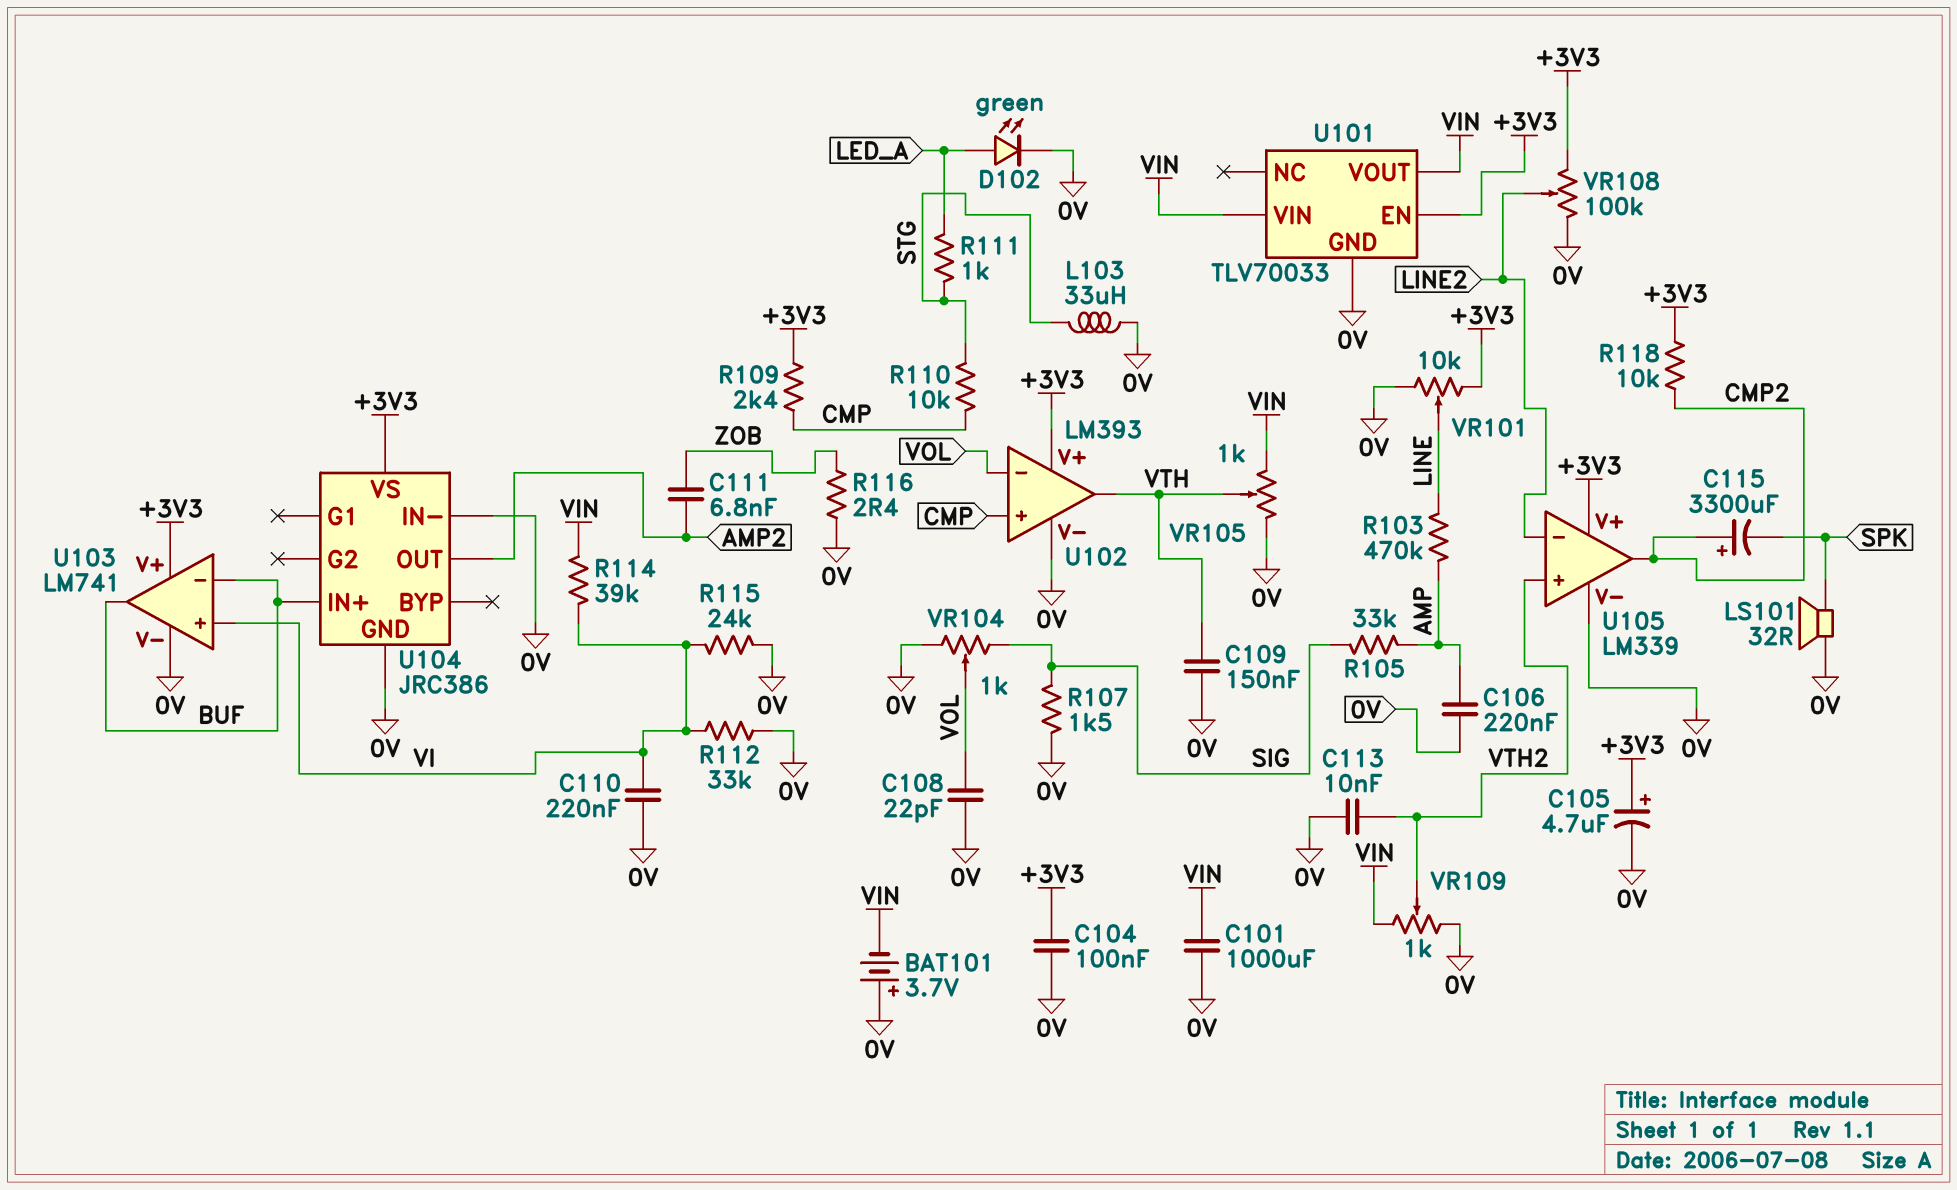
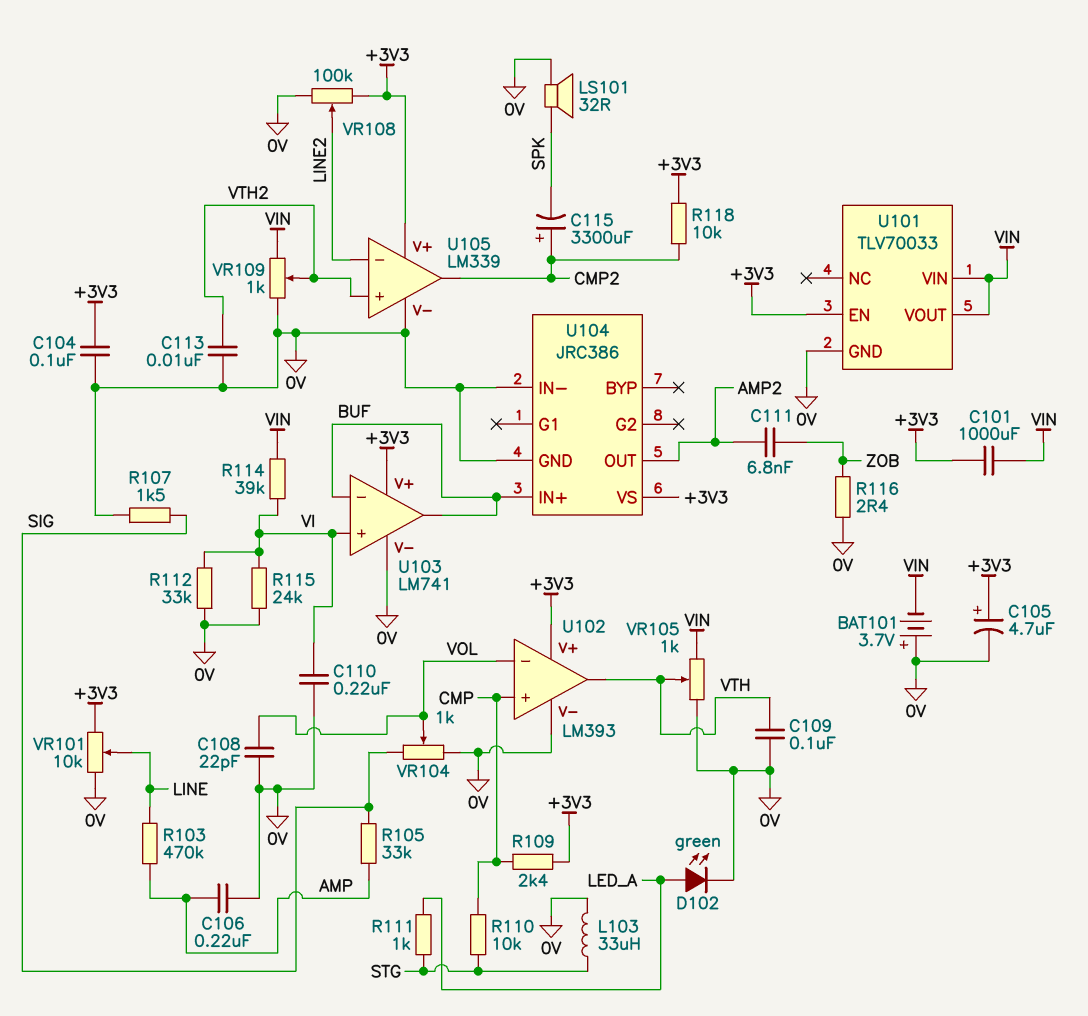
C101: 1000uF (0V, VIN) -> 1000uF (+3V3, VIN)
C109: 150nF (0V, VTH) -> 100nF (0V, VTH)

